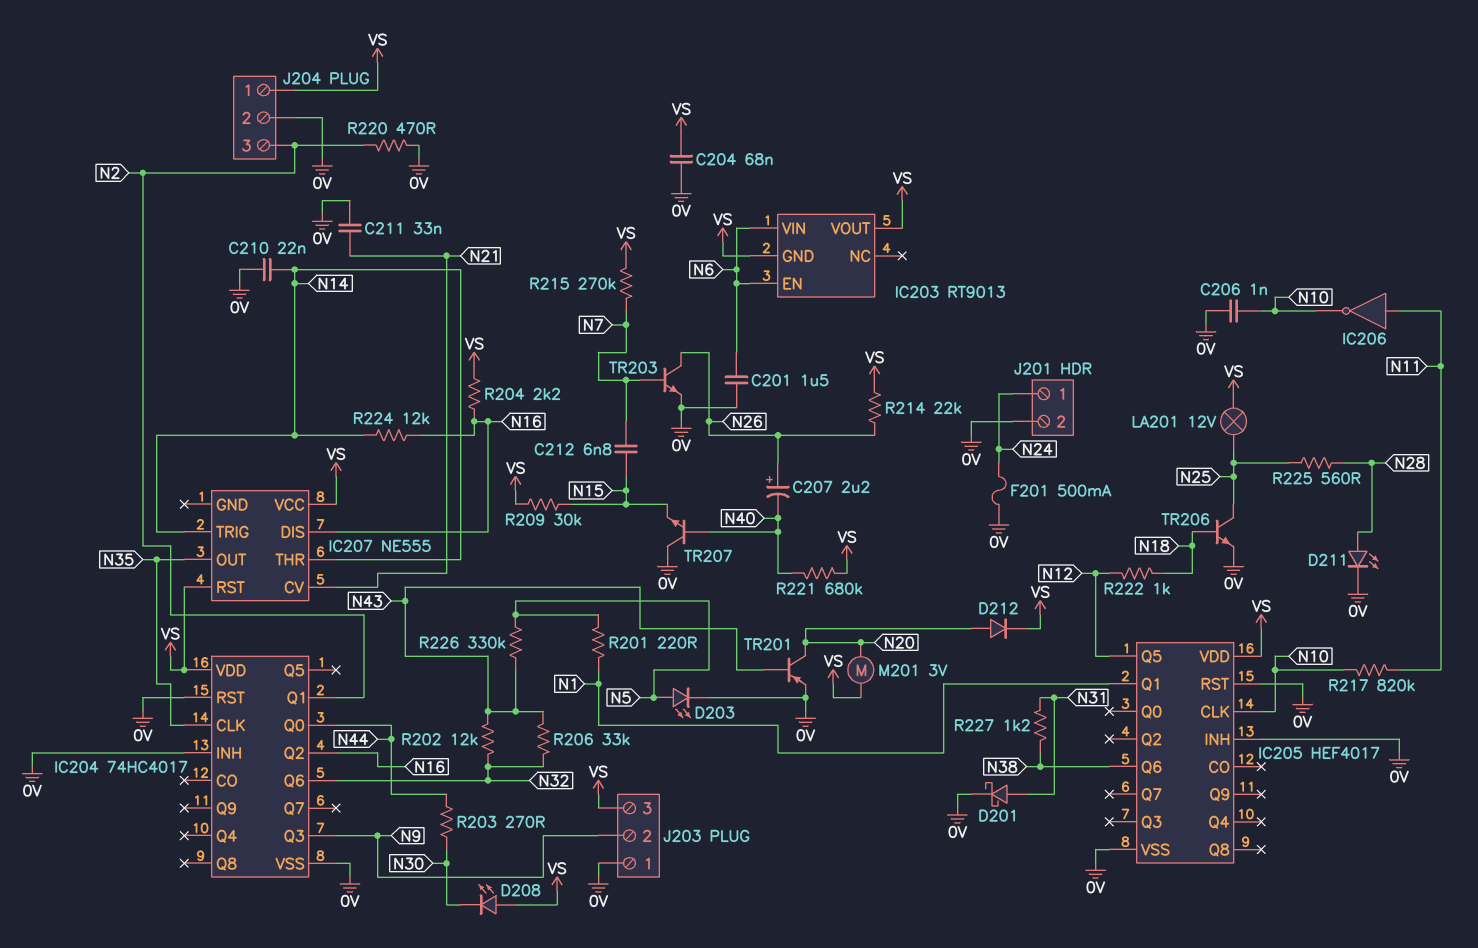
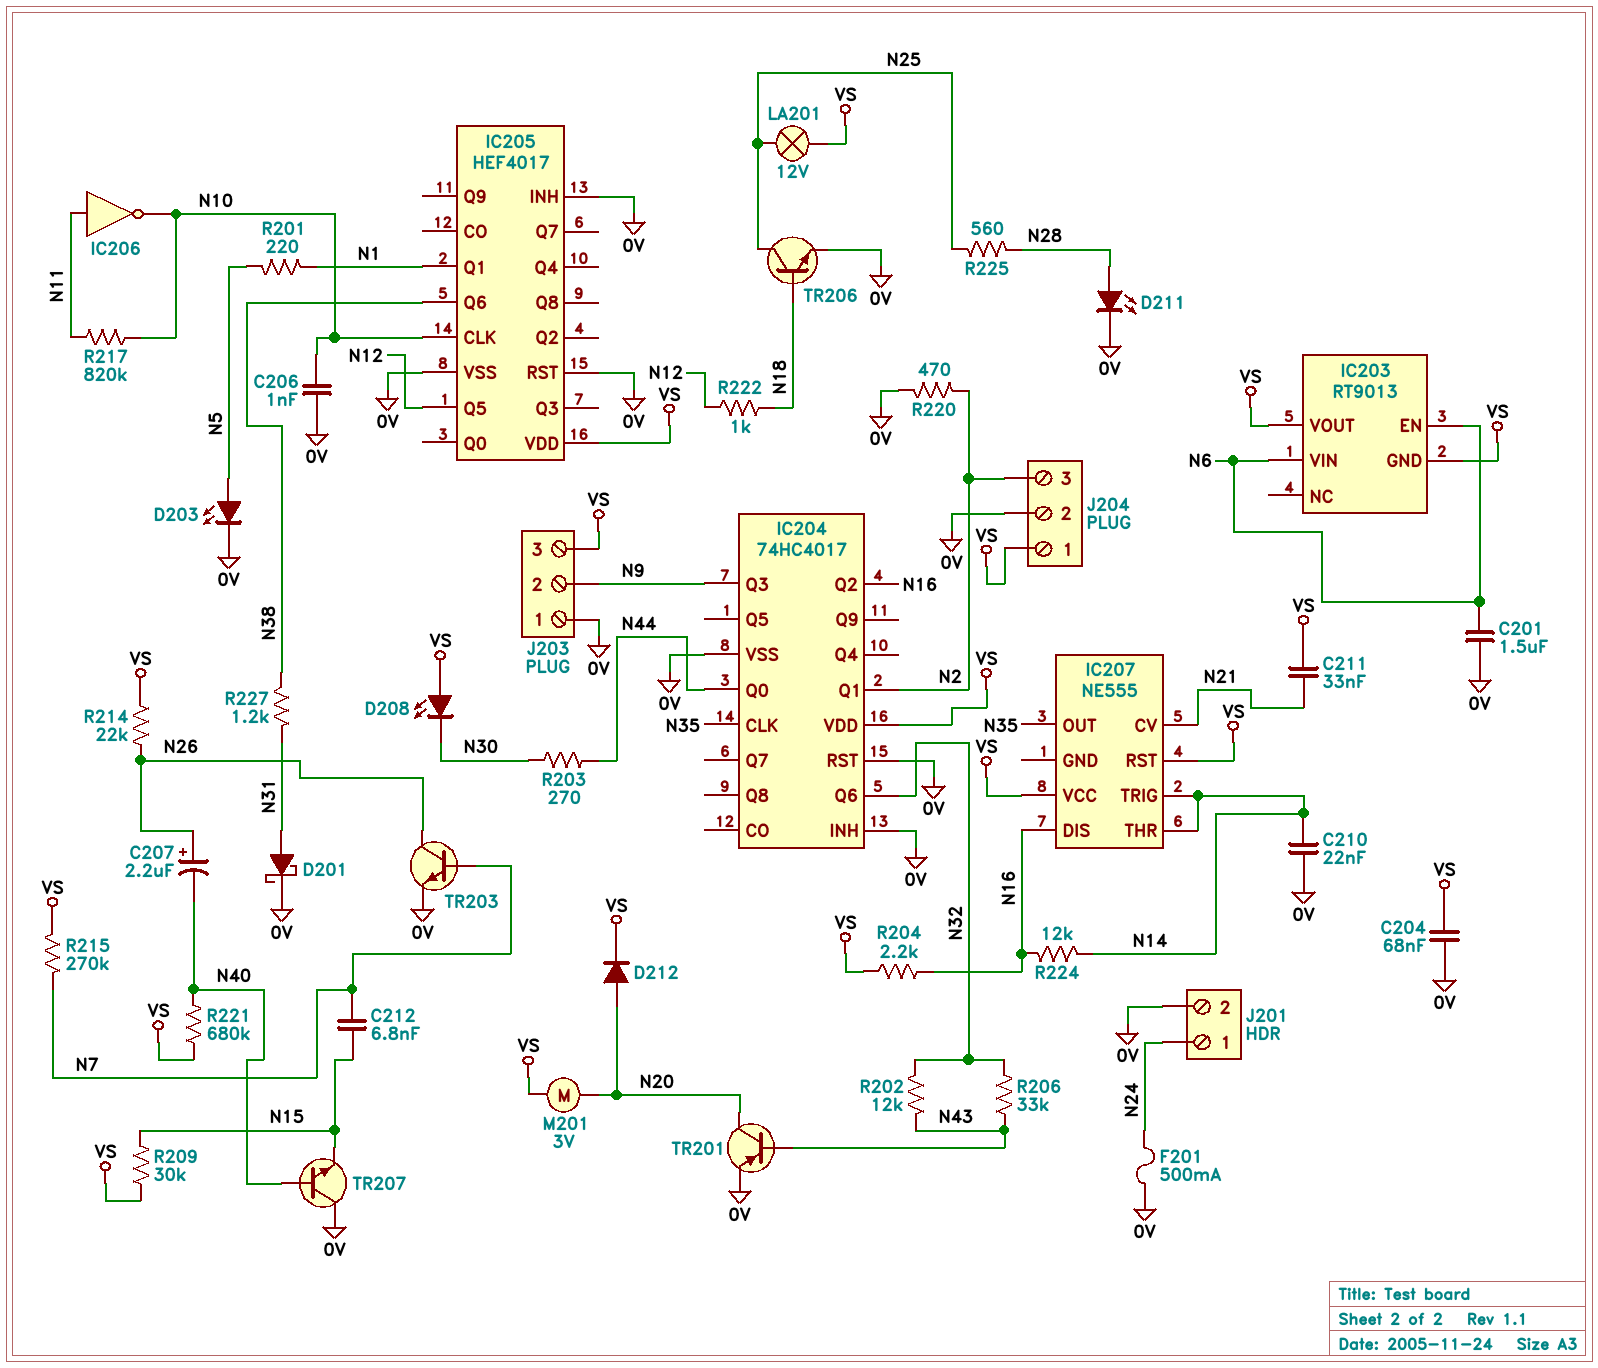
C211: 33nF (0V, N21) -> 33nF (N21, VS)
R226: 330k (N5, N43) -> none

